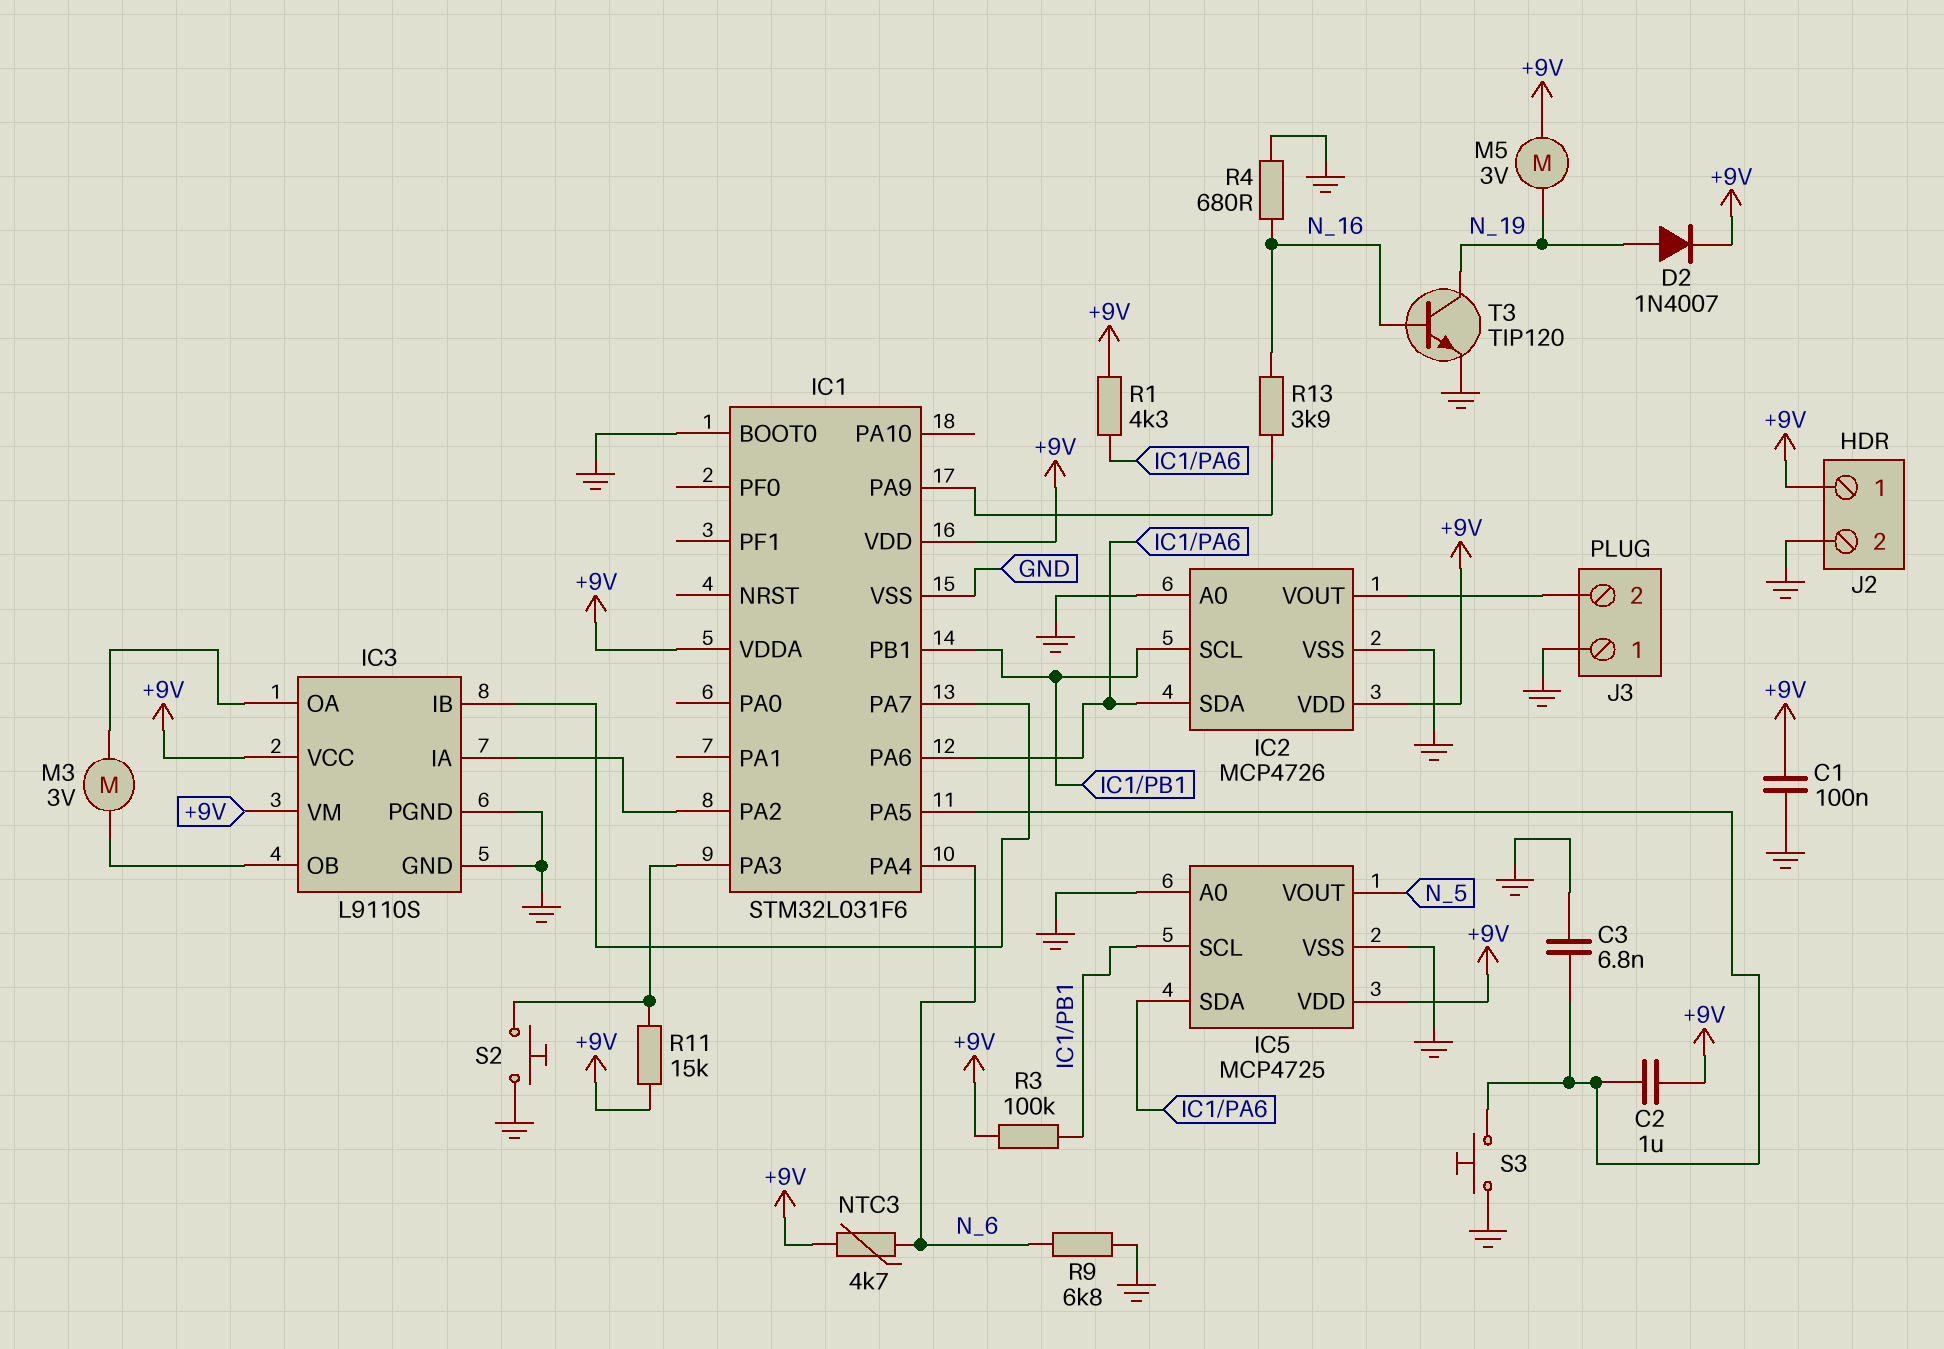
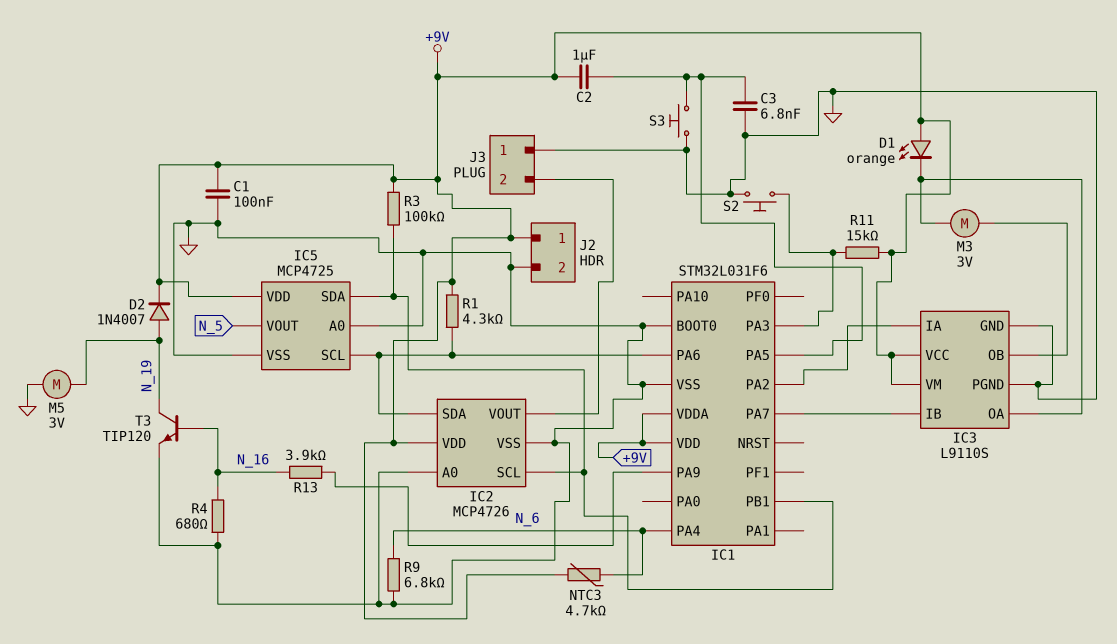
D1: none -> LED orange (A +9V, K IC3/OA)
IC5 pin SCL: IC1/PB1 -> IC1/PA6
IC5 pin SDA: IC1/PA6 -> IC1/PB1
M5: motor 3V (+9V, N_19) -> motor 3V (GND, N_19)

